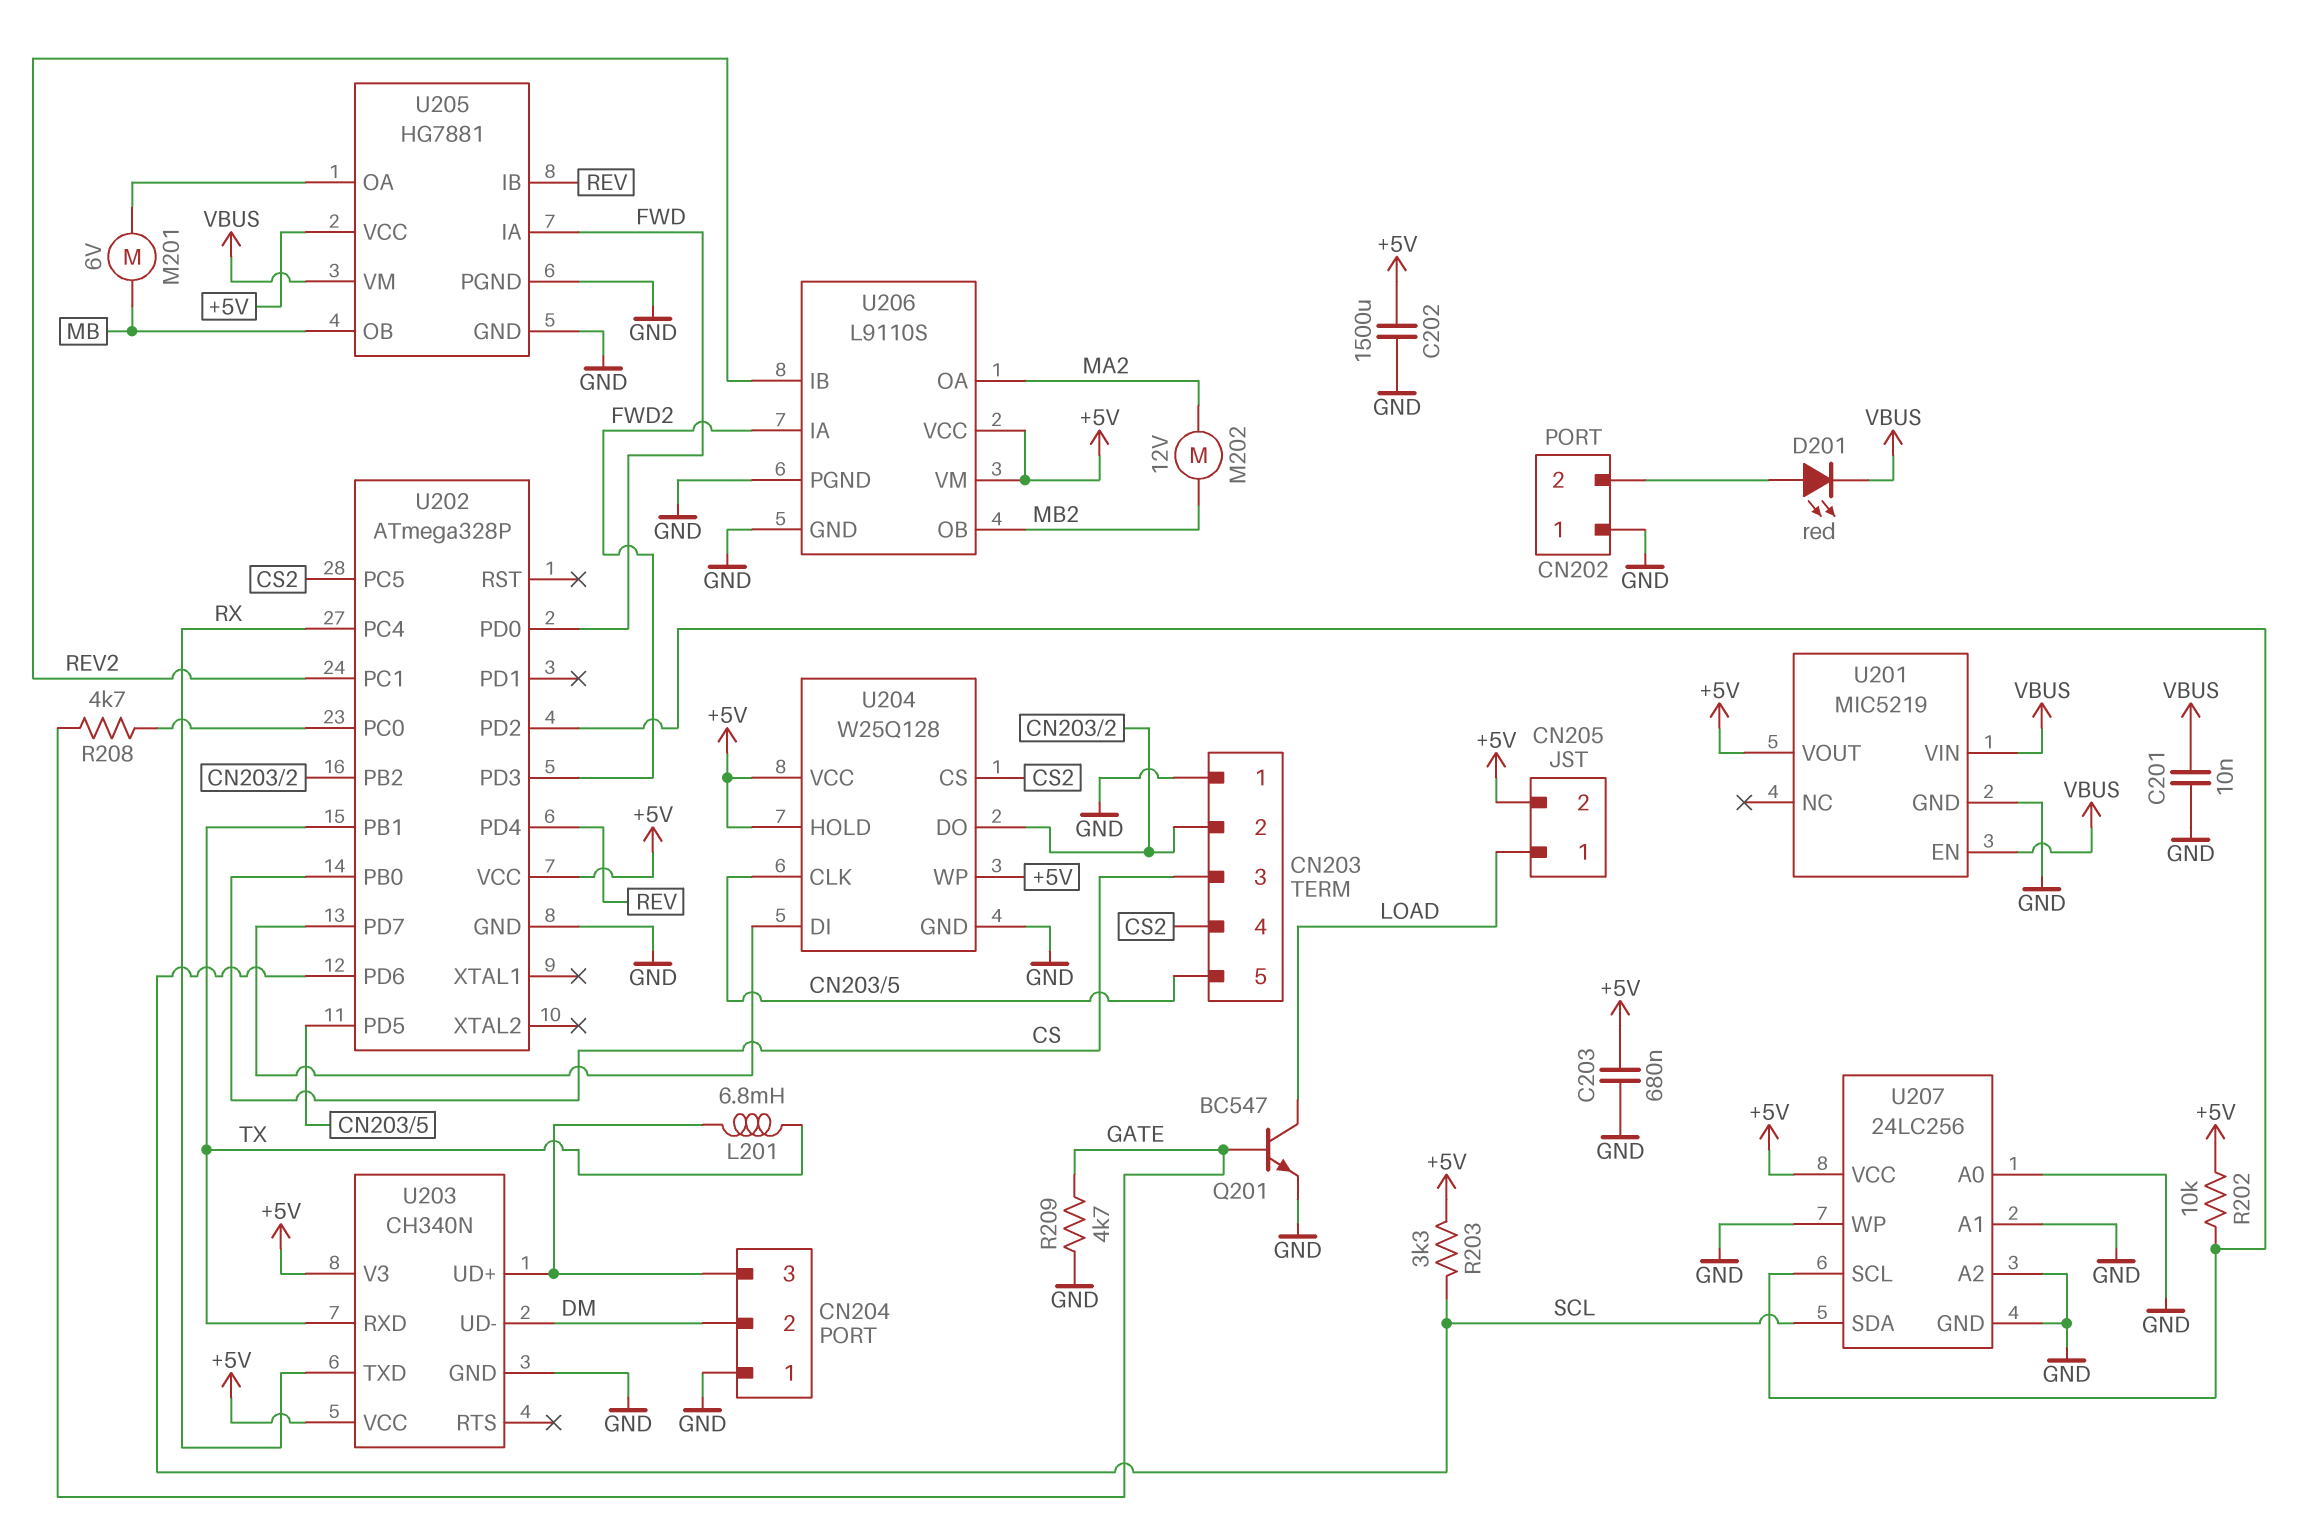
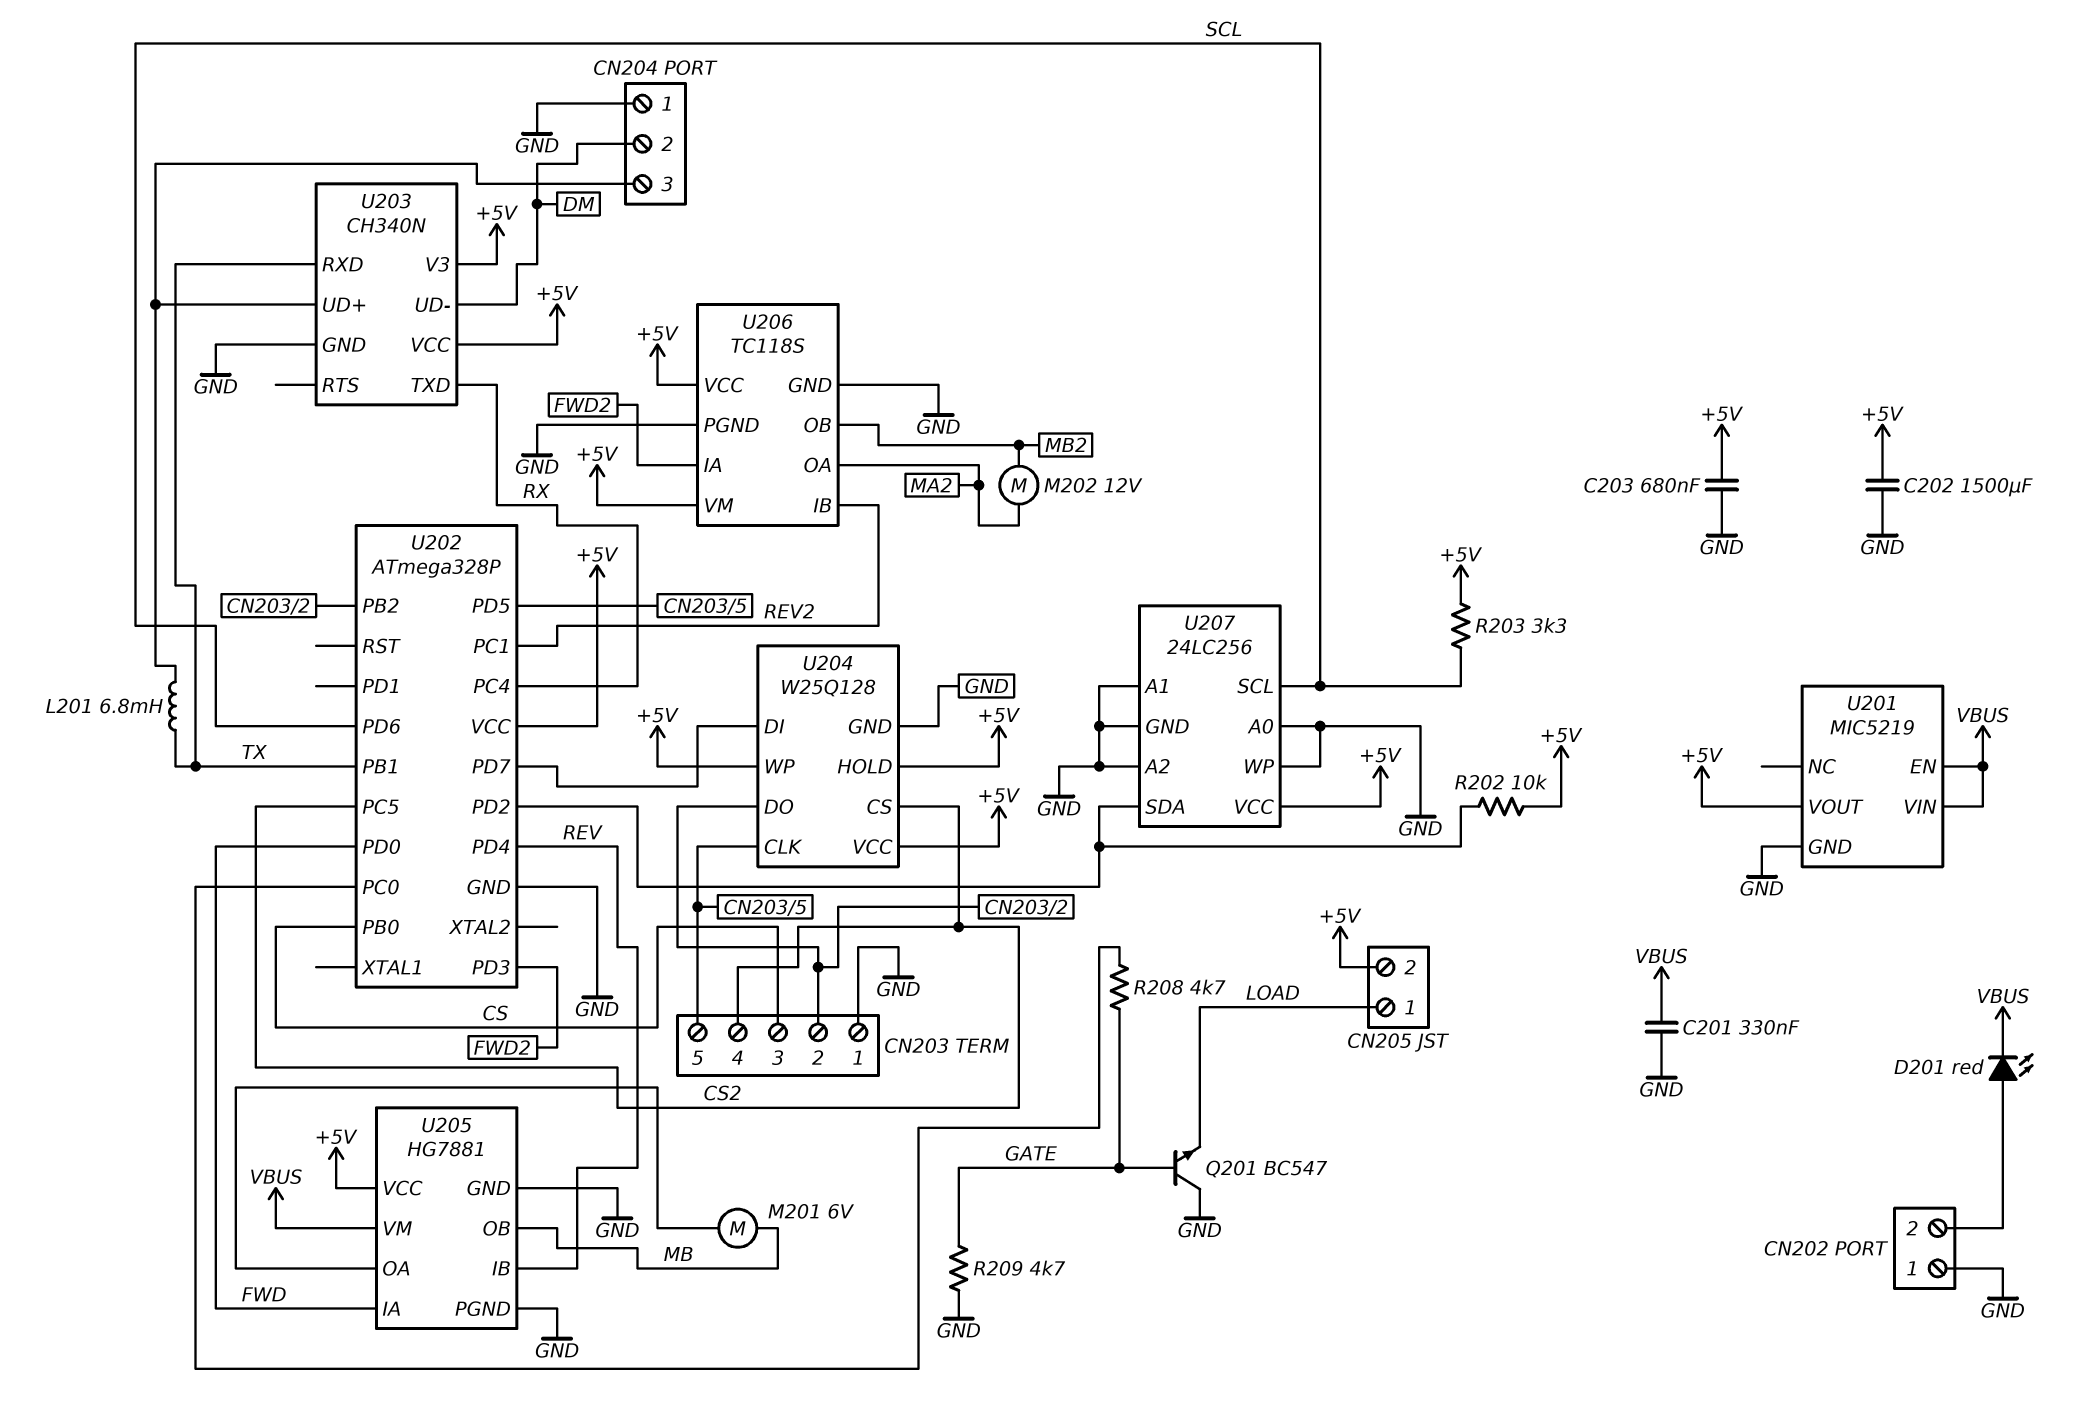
C201: 10nF (GND, VBUS) -> 330nF (GND, VBUS)
Q201: NPN BC547 (B GATE, C LOAD, E GND) -> NPN BC547 (B GATE, C GND, E LOAD)
U206: L9110S -> TC118S
U207 pin SCL: U202/PD2 -> SCL
U207 pin SDA: SCL -> U202/PD2

